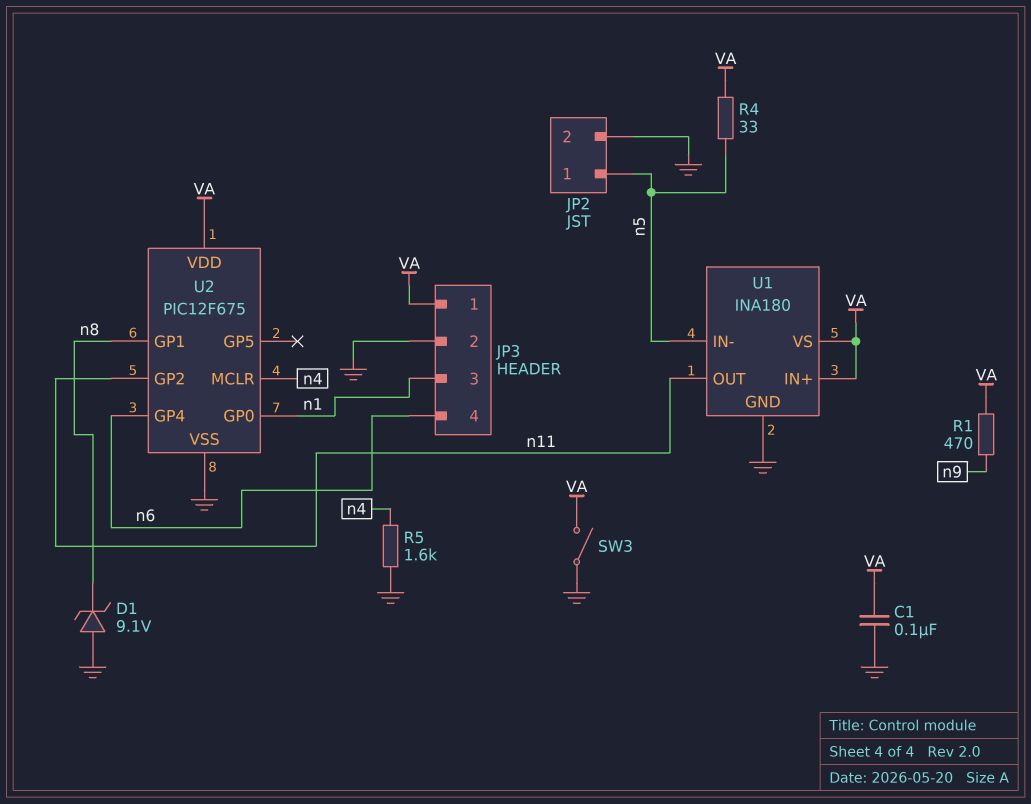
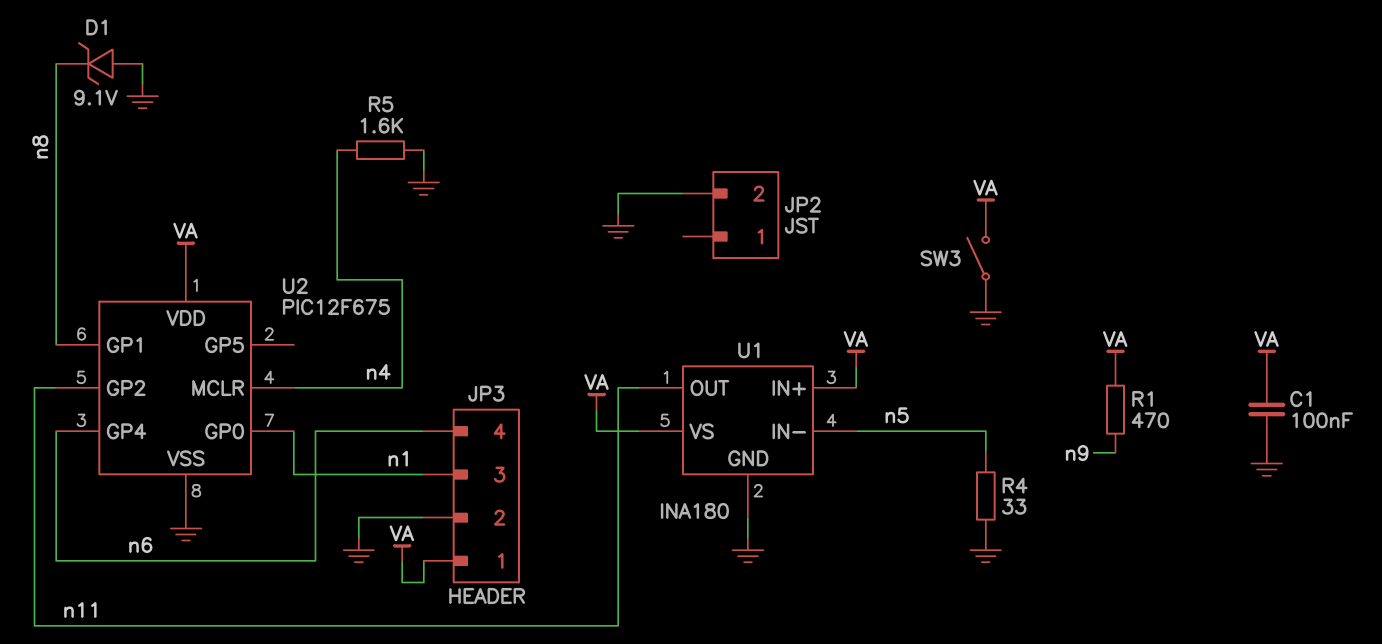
JP2 pin 1: n5 -> none
R4: 33 (VA, n5) -> 33 (GND, n5)

